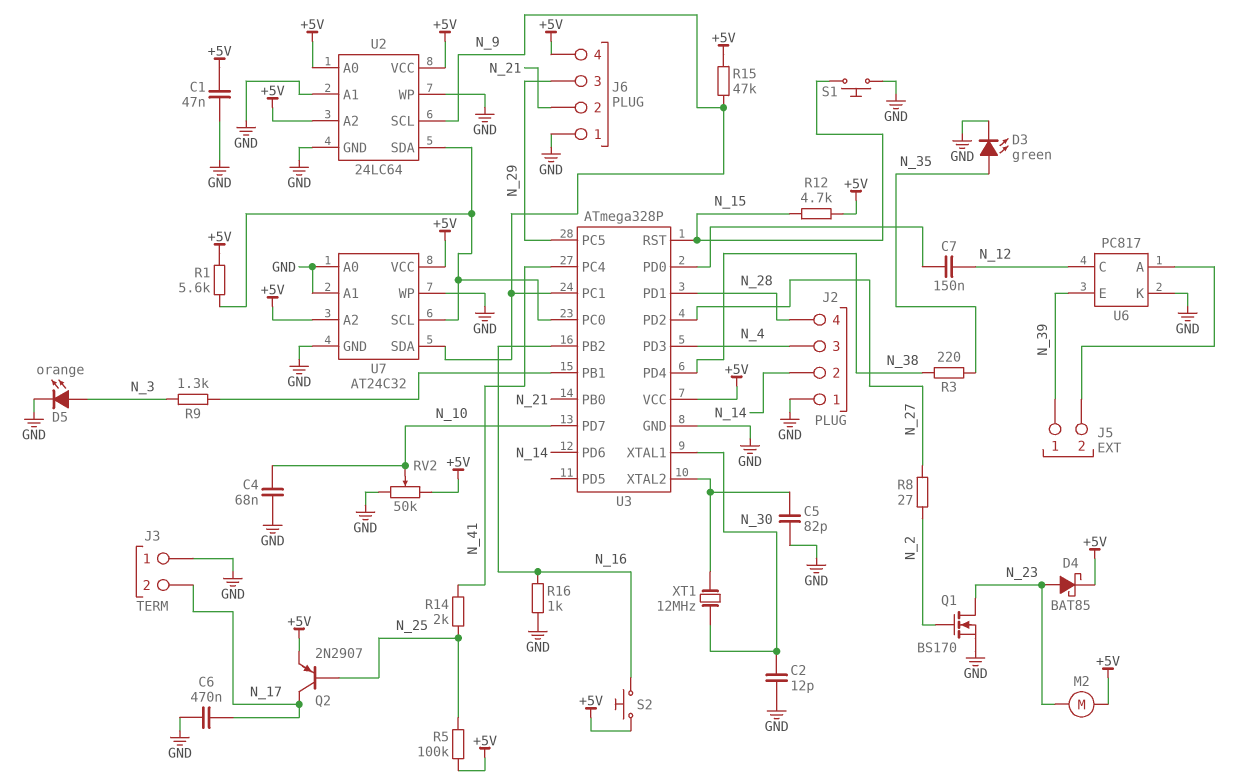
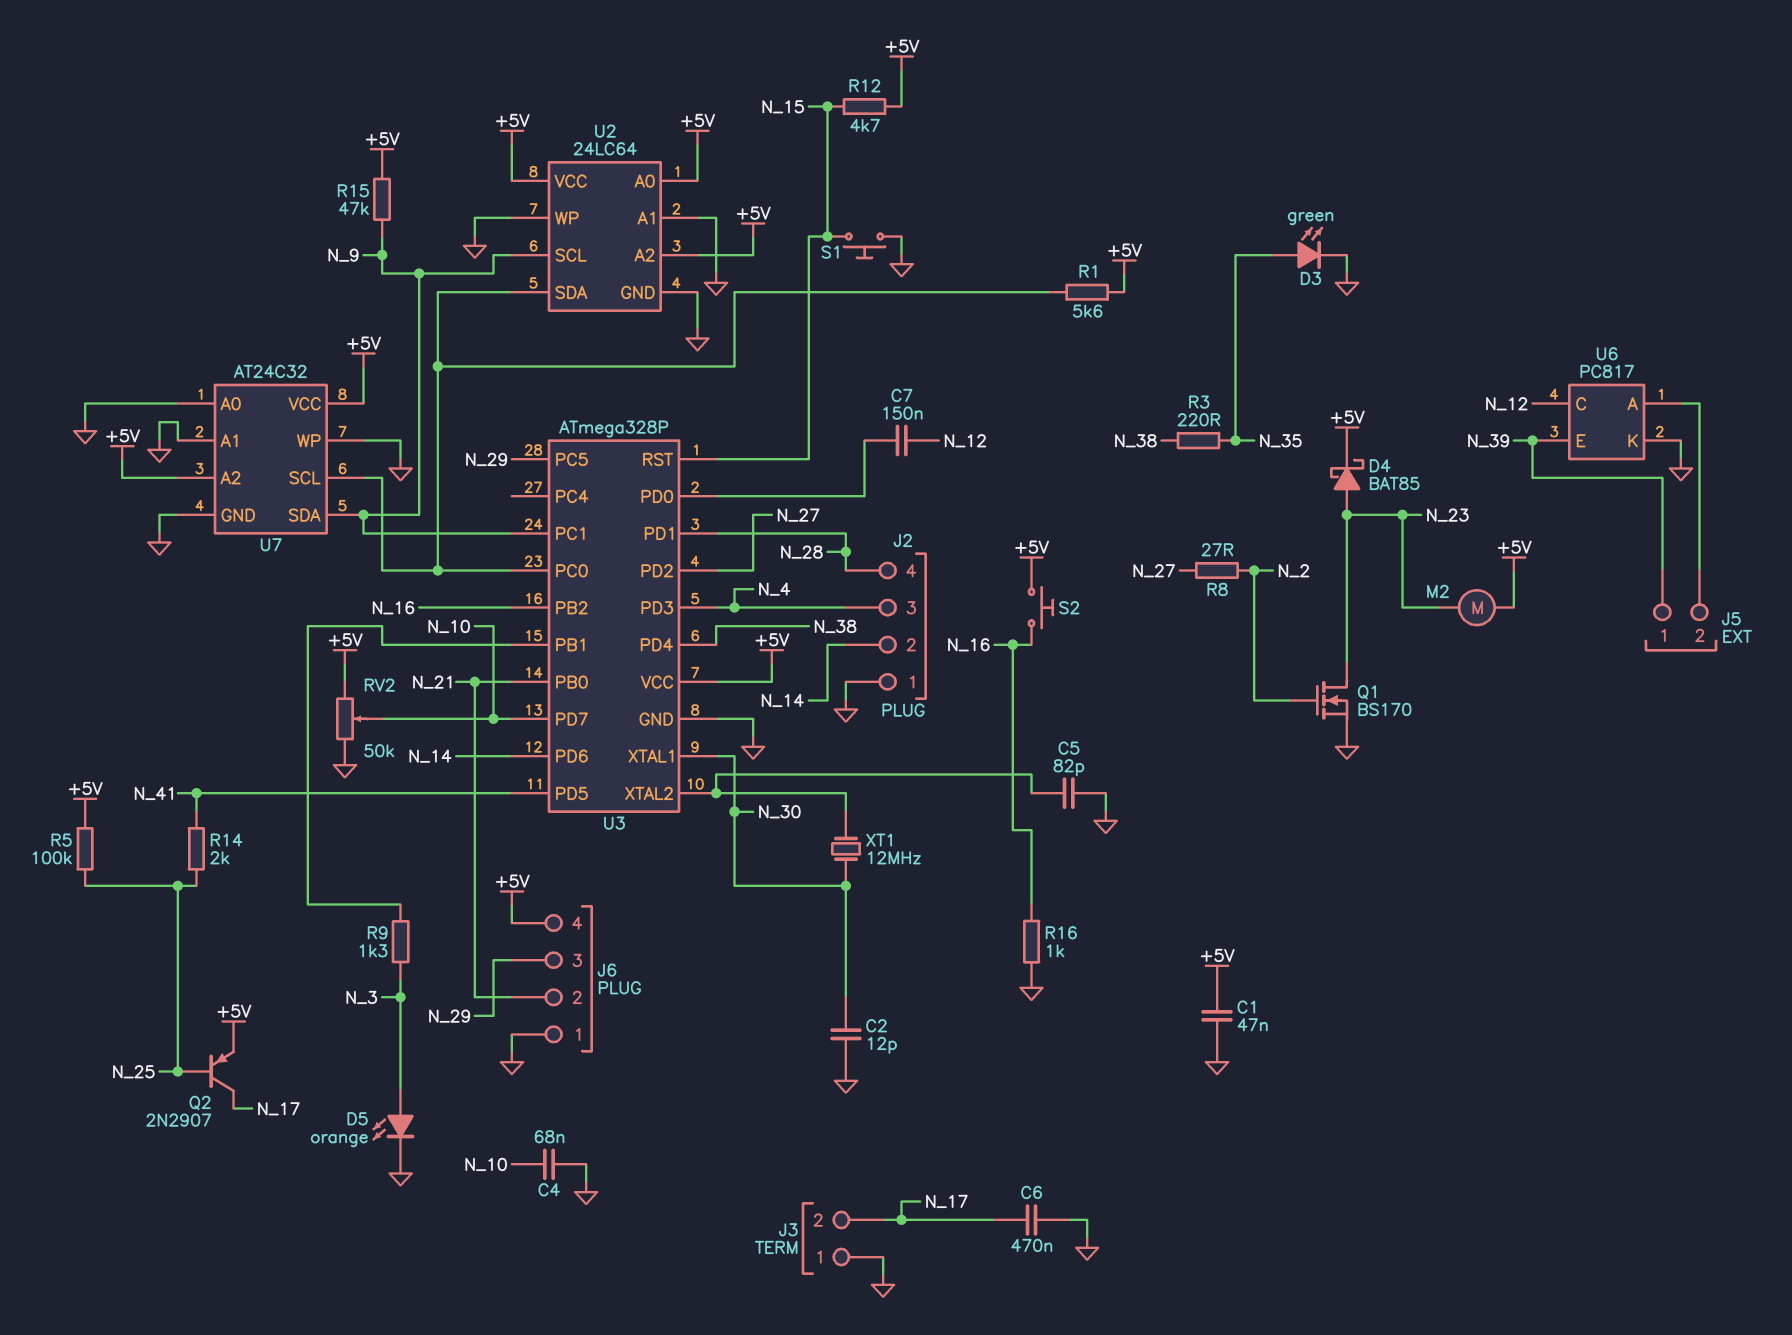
U3 pin PC4: N_41 -> none
U3 pin PD5: none -> N_41

